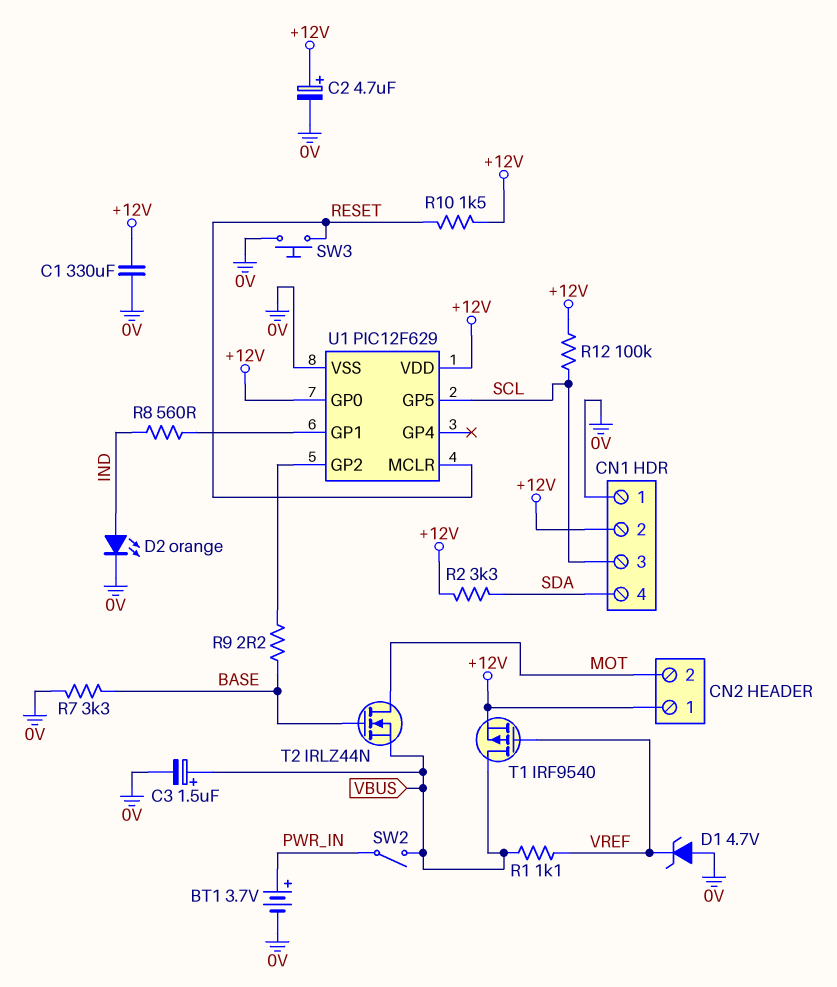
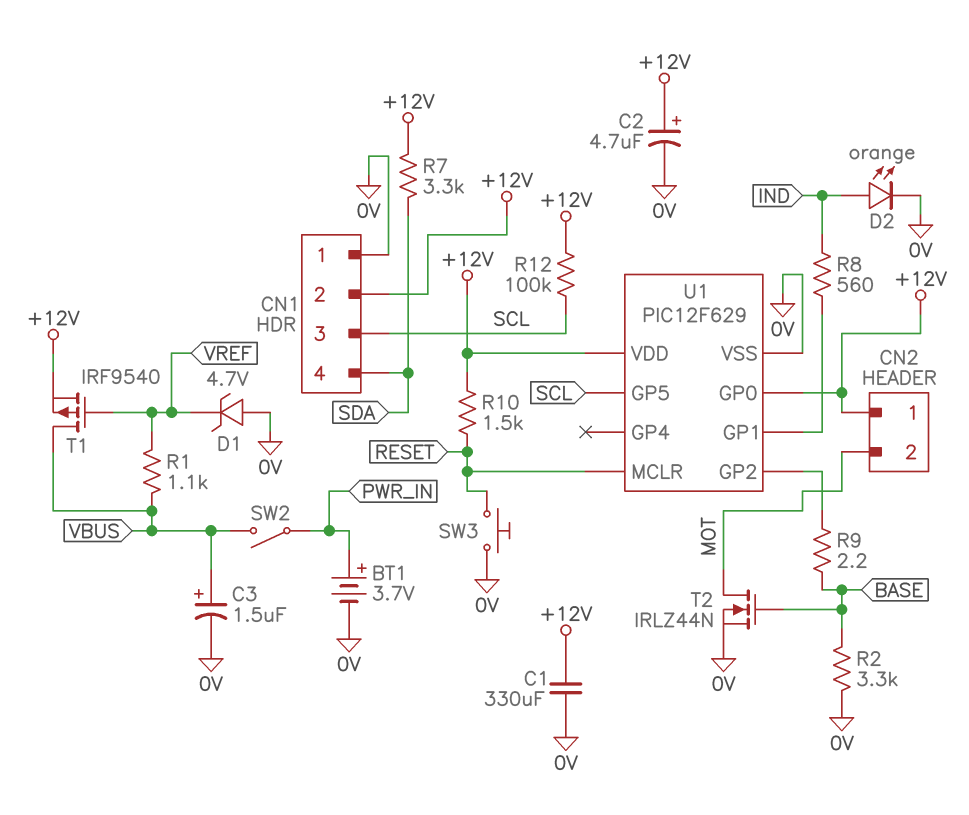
R2: 3.3k (+12V, SDA) -> 3.3k (0V, BASE)
R7: 3.3k (0V, BASE) -> 3.3k (+12V, SDA)
T2: NMOS IRLZ44N (G BASE, D MOT, S VBUS) -> NMOS IRLZ44N (G BASE, D MOT, S 0V)

